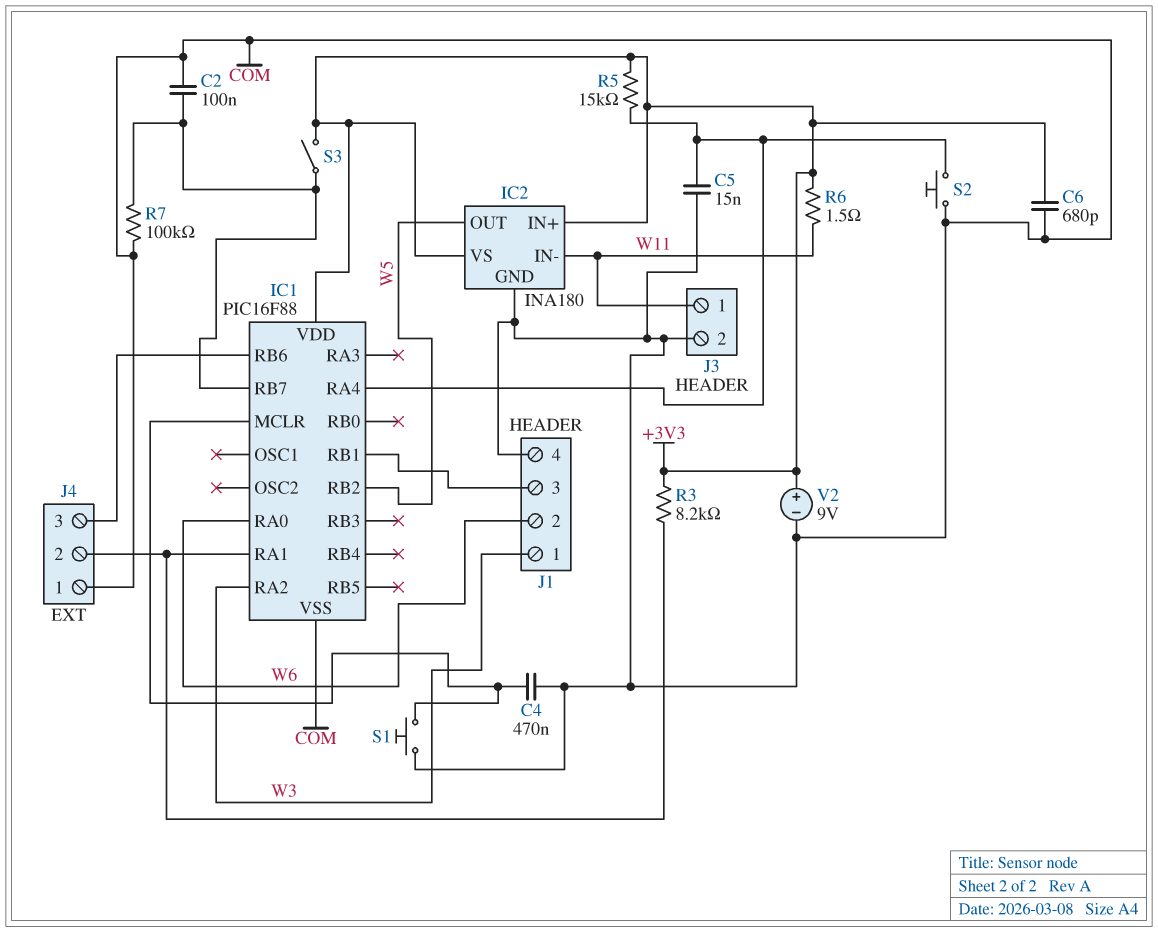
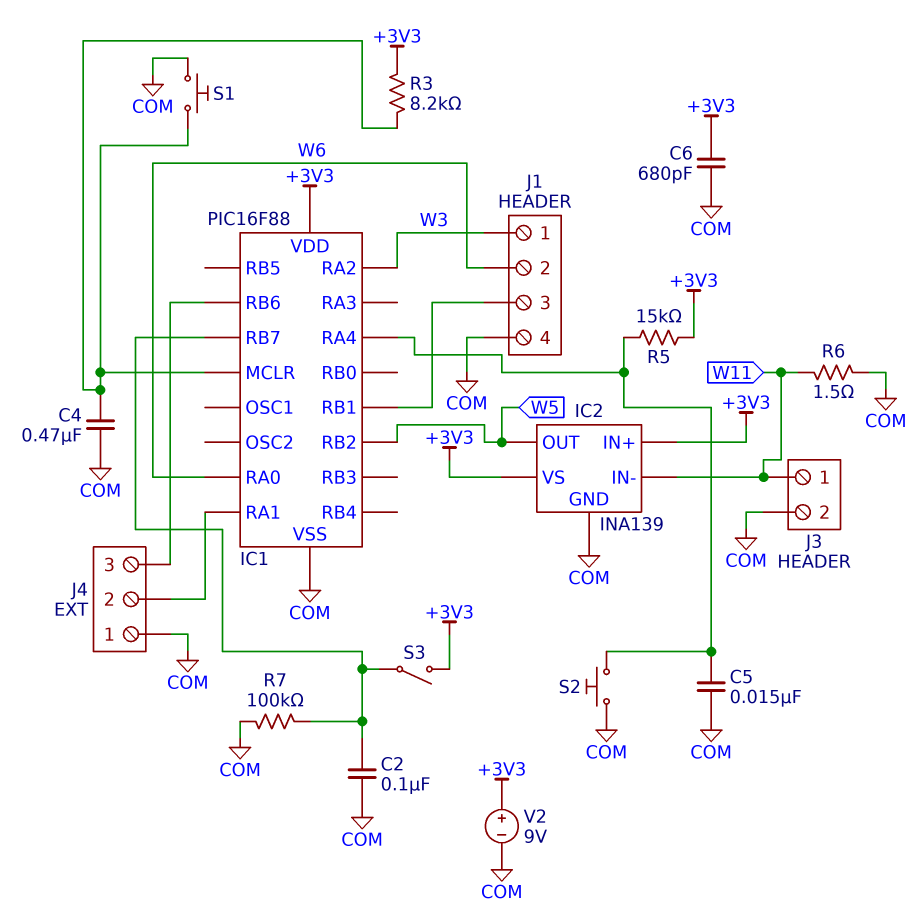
IC2: INA180 -> INA139
R3: 8.2k (+3V3, IC1/RA1) -> 8.2k (+3V3, IC1/MCLR)
R6: 1.5 (+3V3, W11) -> 1.5 (COM, W11)

